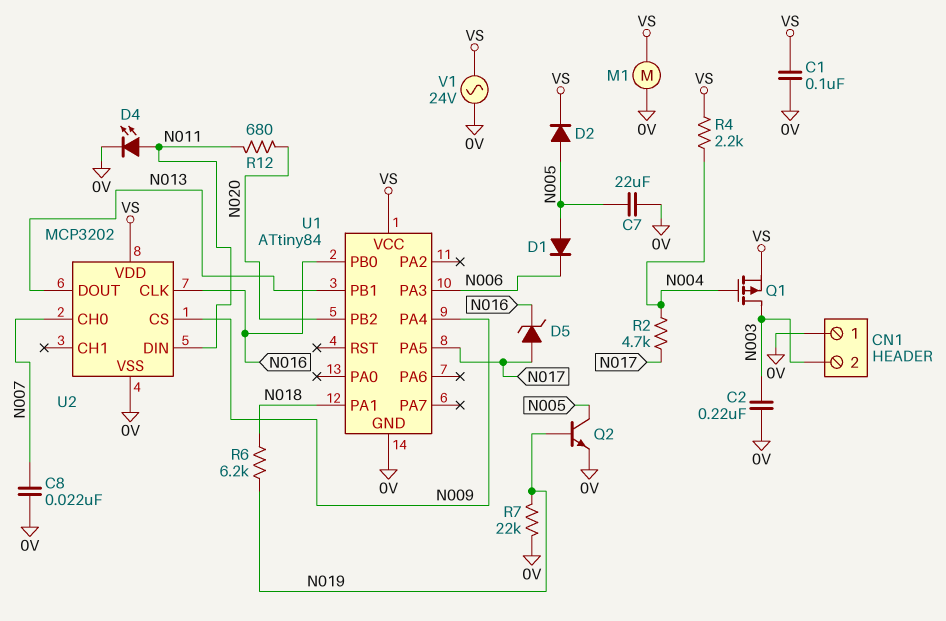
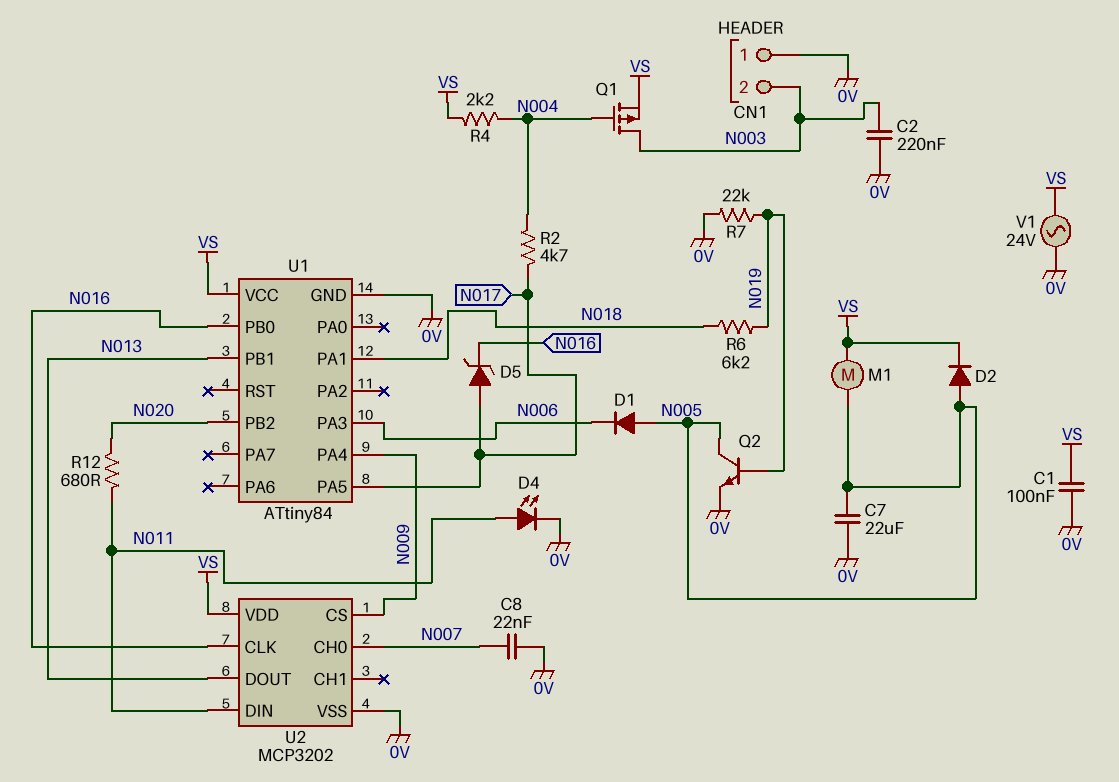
M1: motor (0V, VS) -> motor (N005, VS)

